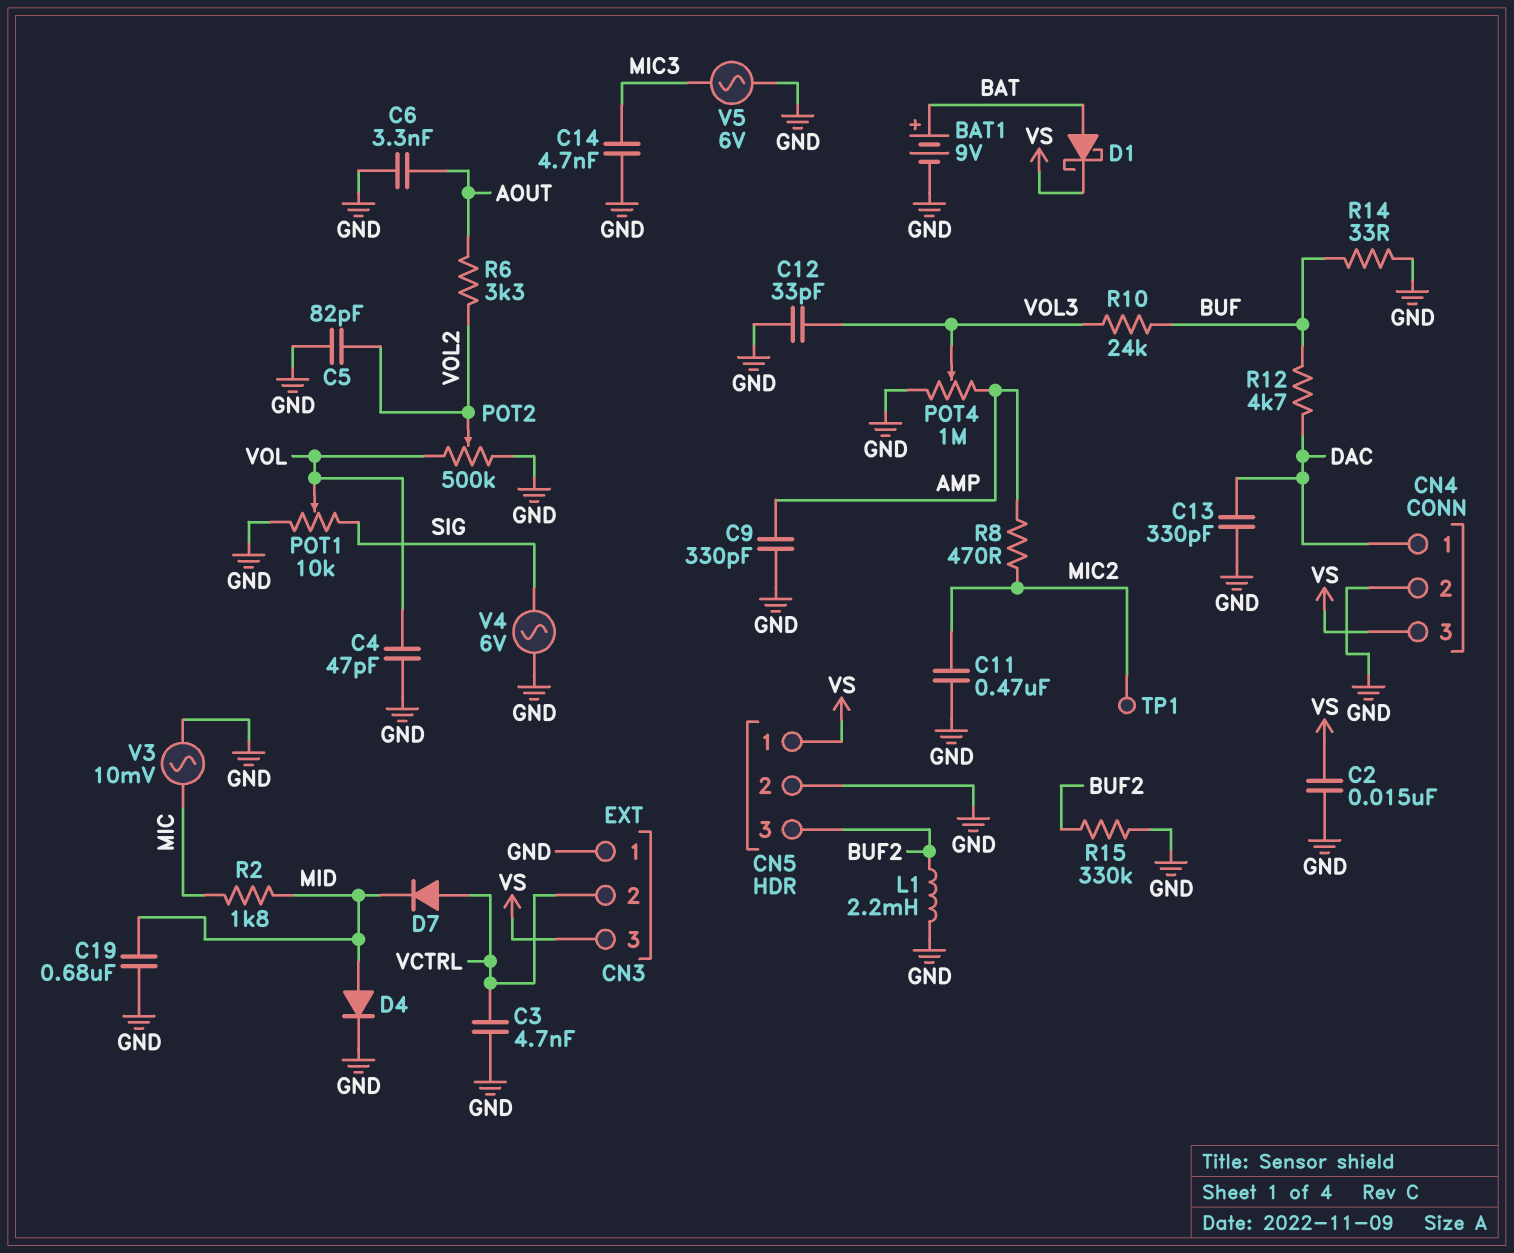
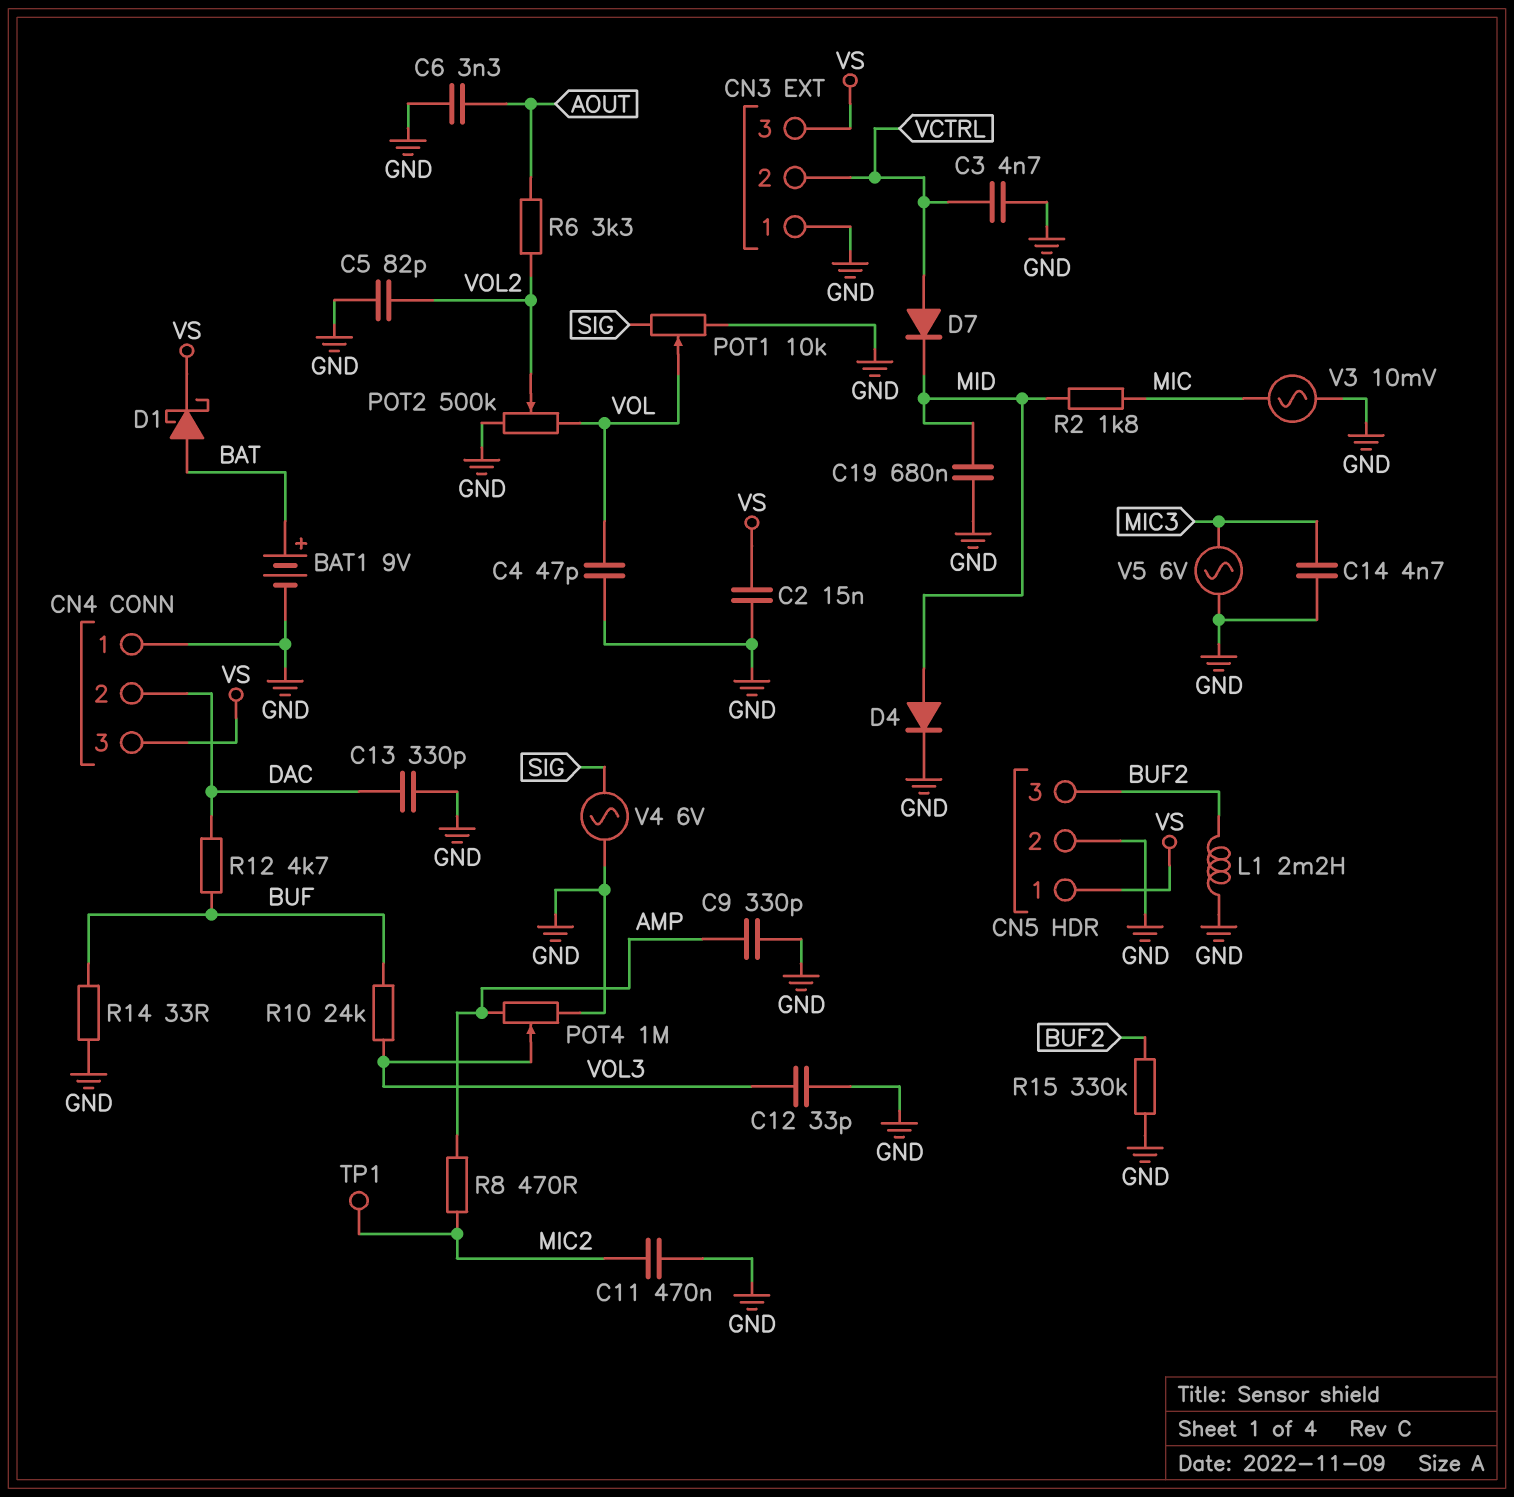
CN4 pin 1: DAC -> GND
CN4 pin 2: GND -> DAC

